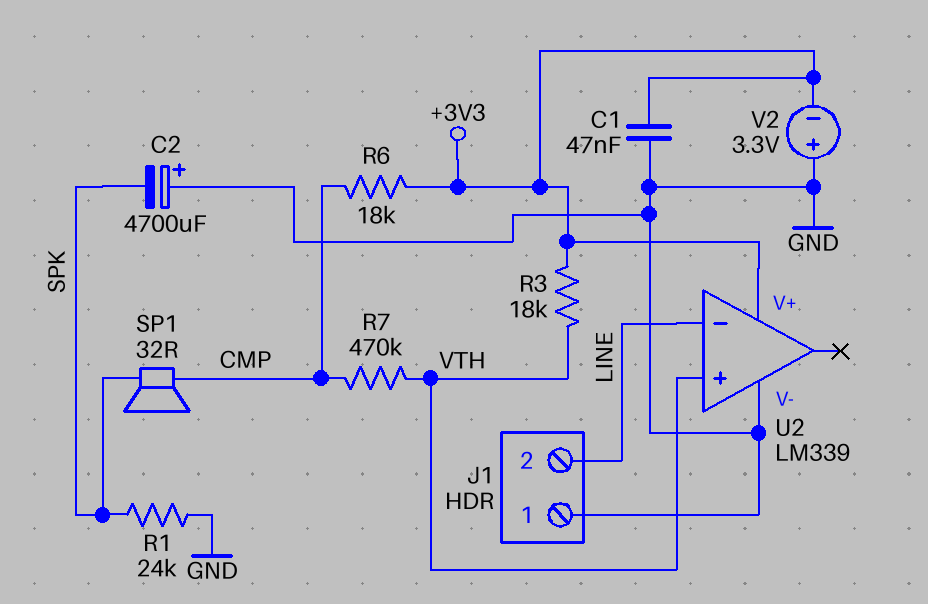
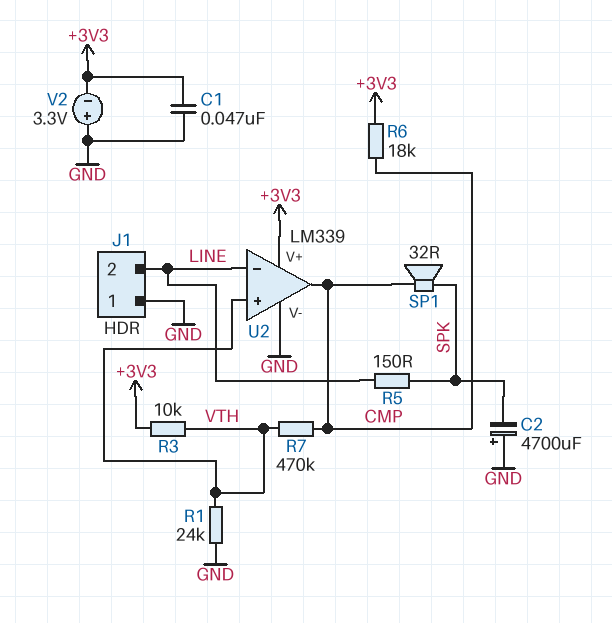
R1: 24k (GND, SPK) -> 24k (GND, VTH)
R3: 18k (+3V3, VTH) -> 10k (+3V3, VTH)
R5: none -> 150 (LINE, SPK)
U2 pin out: none -> CMP

